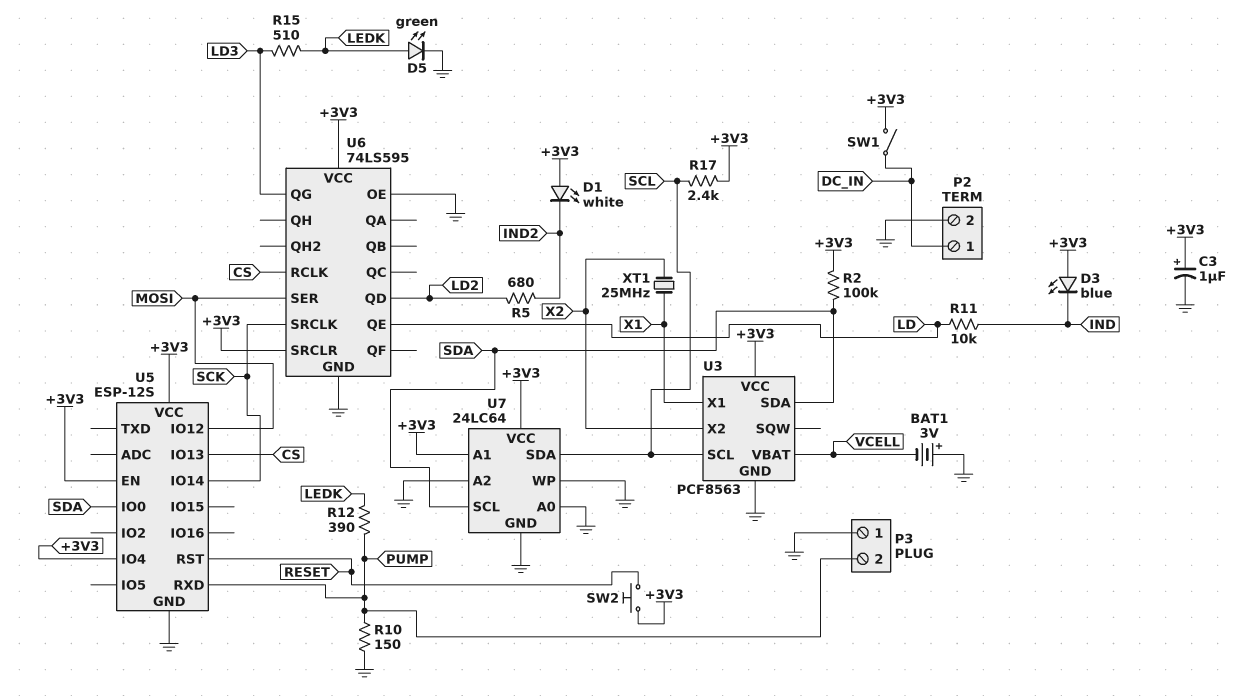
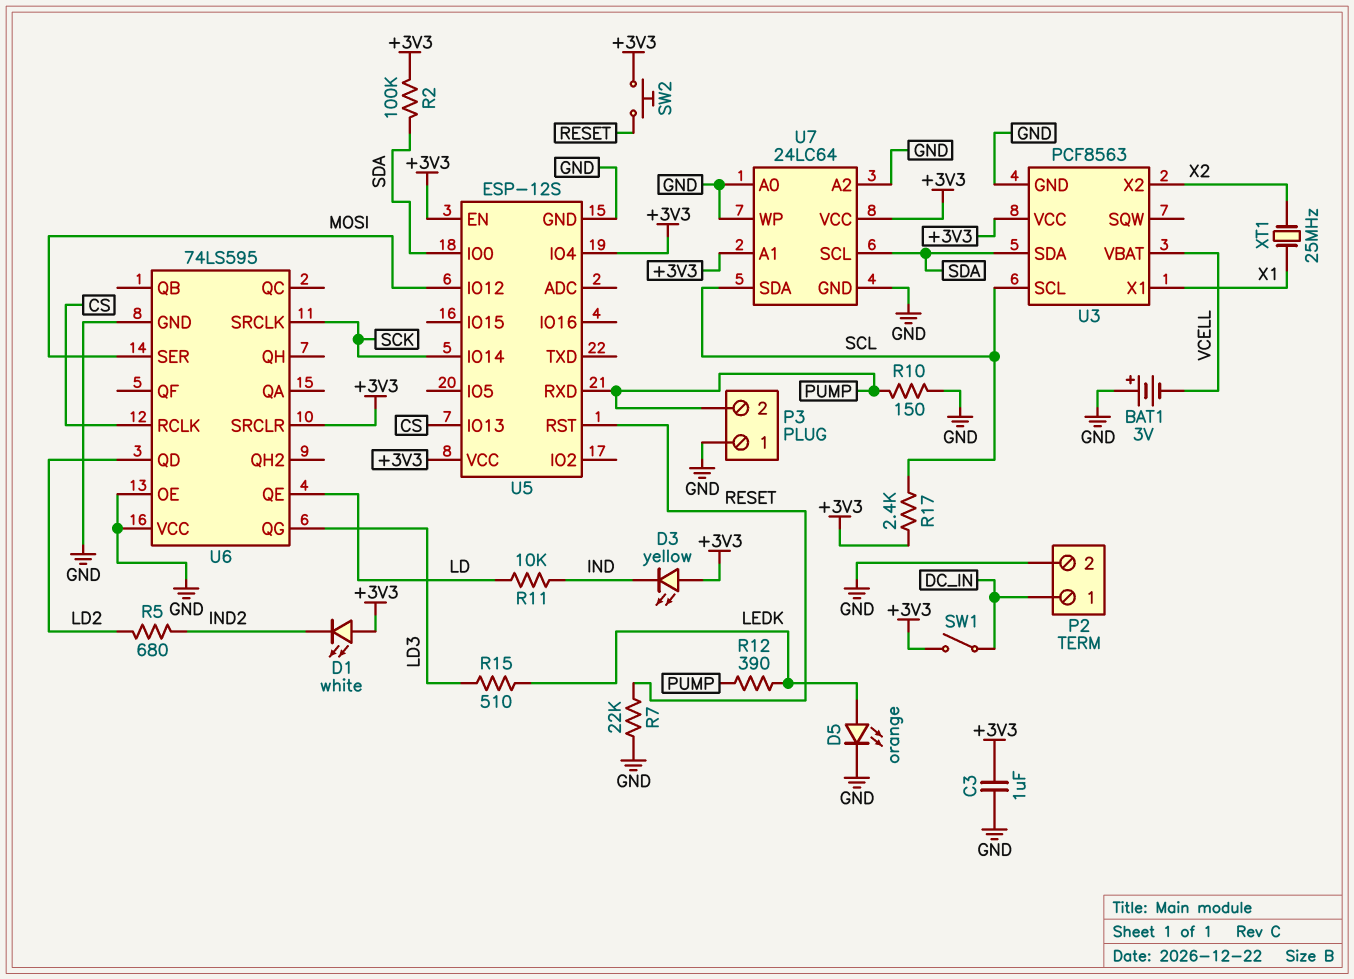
C3: 1uF (plus +3V3, minus GND) -> 1uF (+3V3, GND)
D3: LED blue (A +3V3, K IND) -> LED yellow (A +3V3, K IND)
D5: LED green (A LEDK, K GND) -> LED orange (A LEDK, K GND)
R7: none -> 22k (GND, RESET)
U6 pin VCC: +3V3 -> GND

